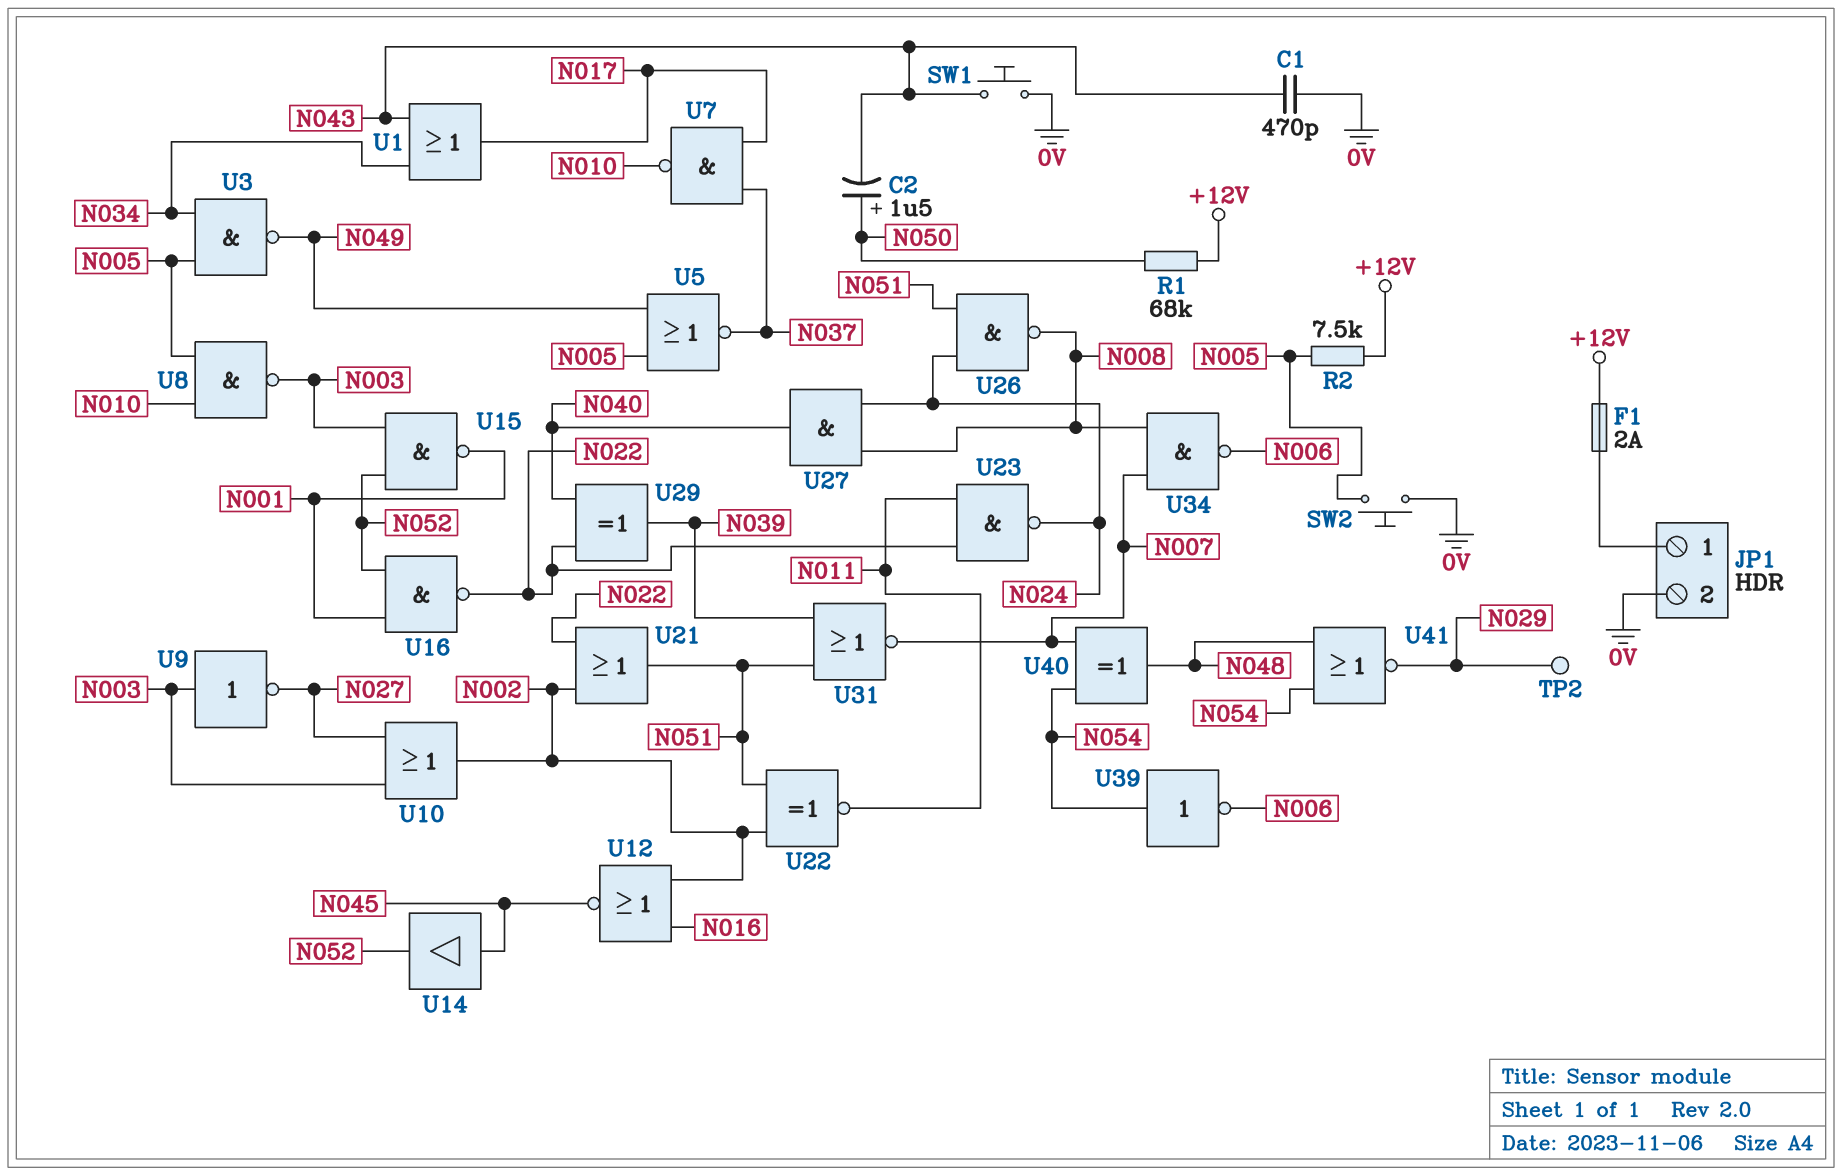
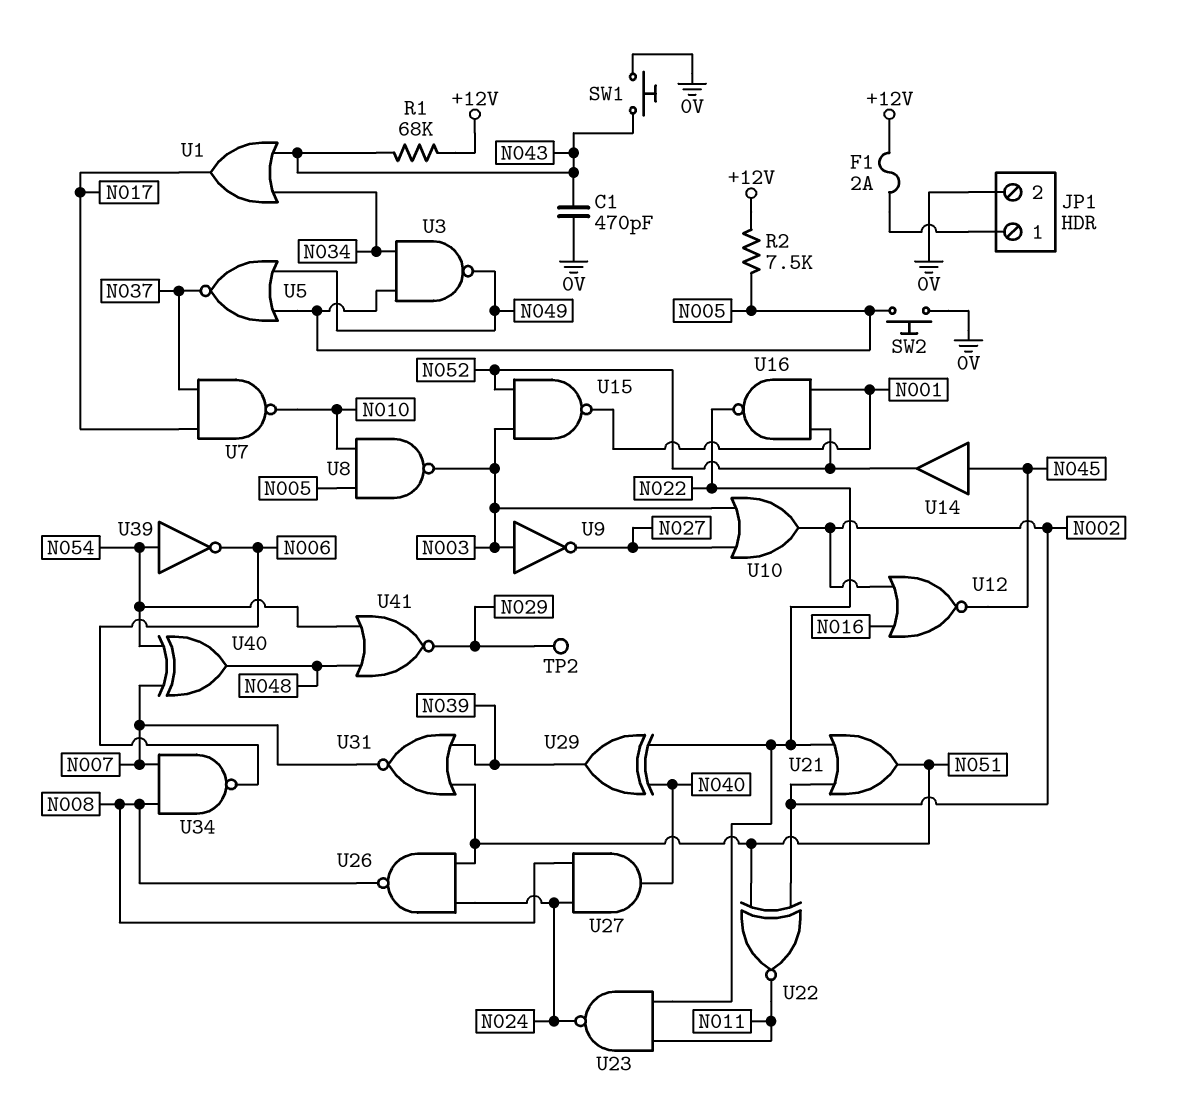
C2: 1.5uF (plus N050, minus N043) -> none
R1: 68k (+12V, N050) -> 68k (+12V, N043)

